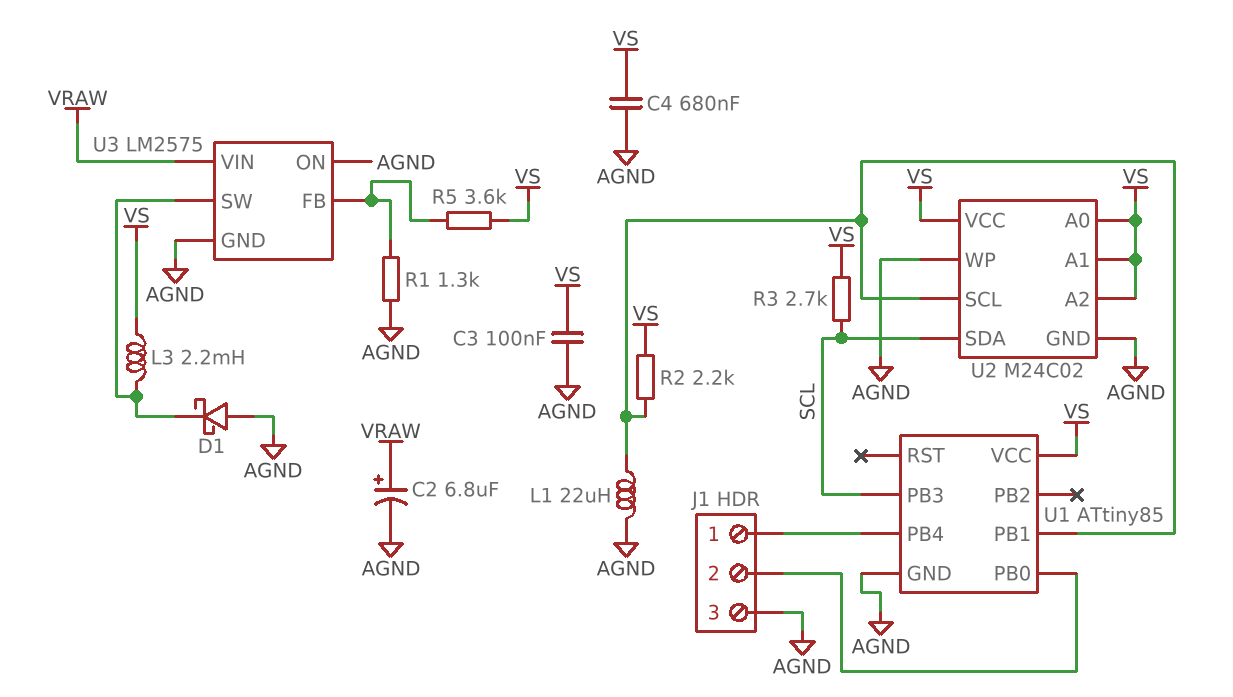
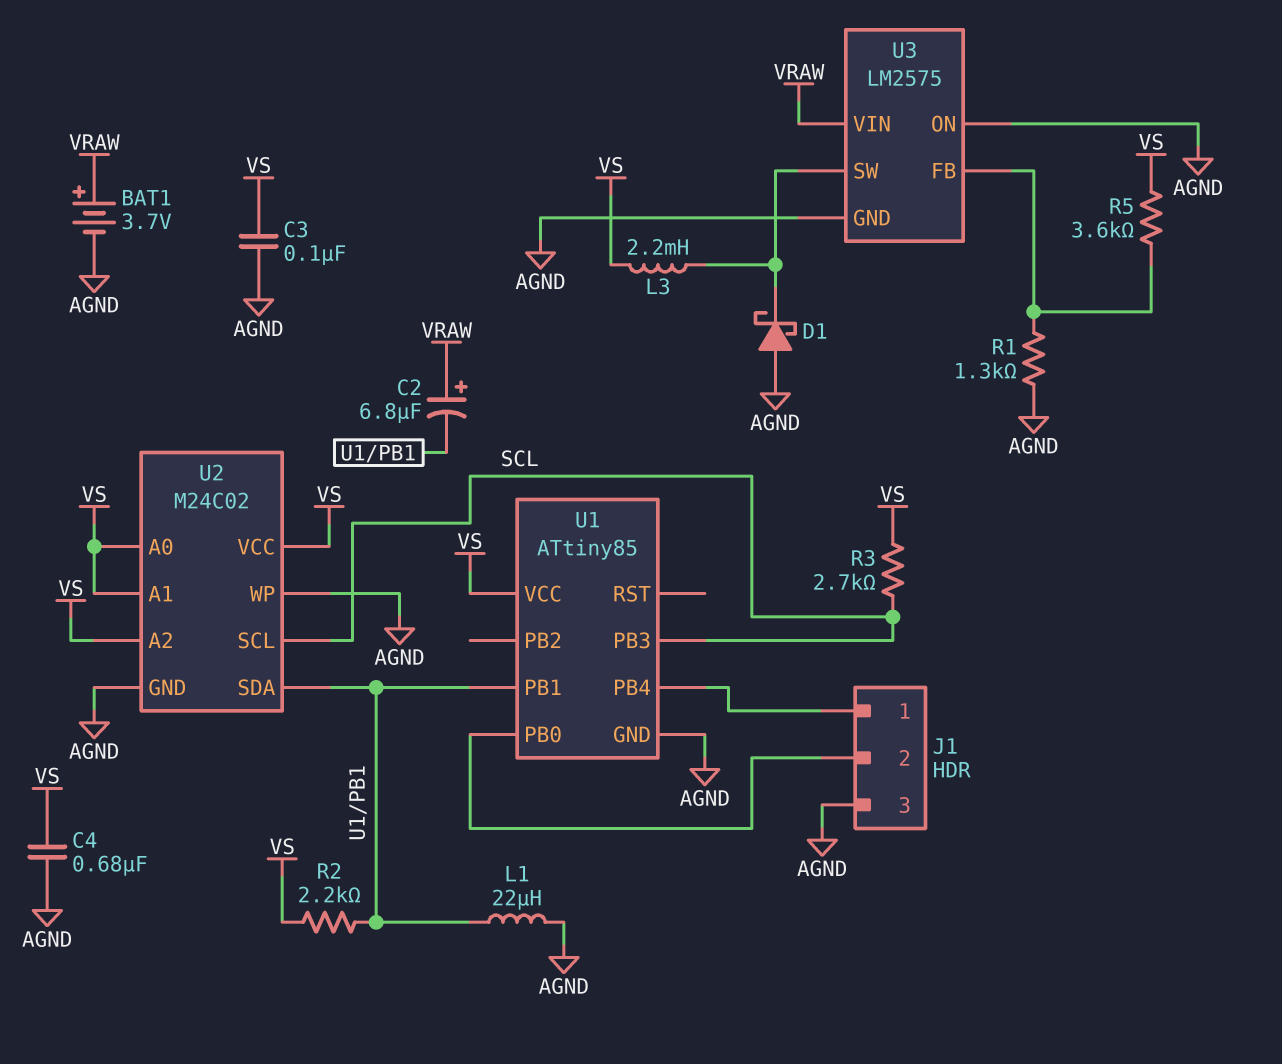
BAT1: none -> 3.7V (plus VRAW, minus AGND)
C2: 6.8uF (plus VRAW, minus AGND) -> 6.8uF (plus VRAW, minus U1/PB1)
U2 pin SCL: U1/PB1 -> SCL
U2 pin SDA: SCL -> U1/PB1

